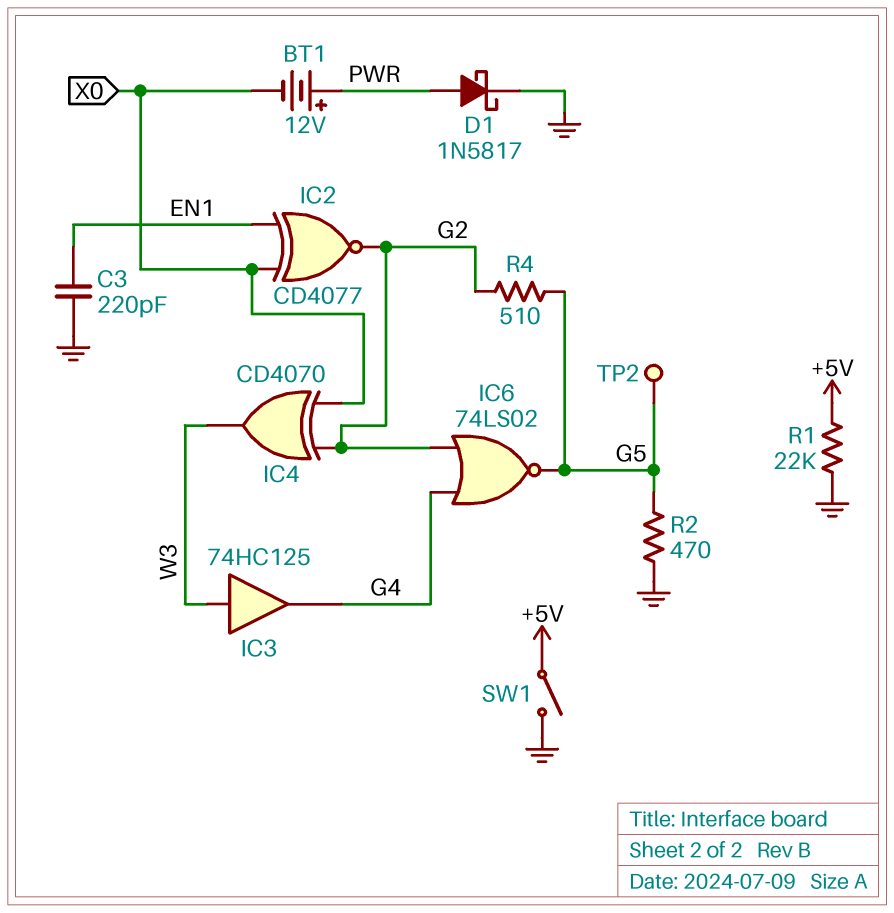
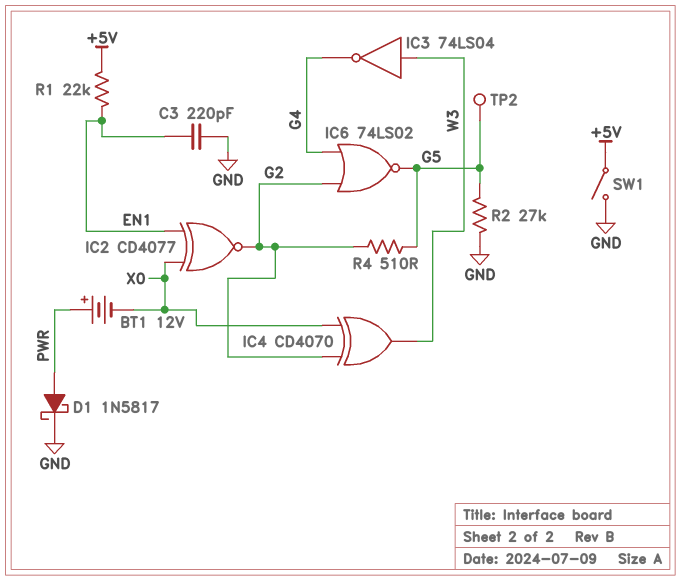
IC3: buffer 74HC125 (in W3, out G4) -> NOT 74LS04 (in W3, out G4)
R1: 22k (+5V, GND) -> 22k (+5V, EN1)
R2: 470 (G5, GND) -> 27k (G5, GND)

